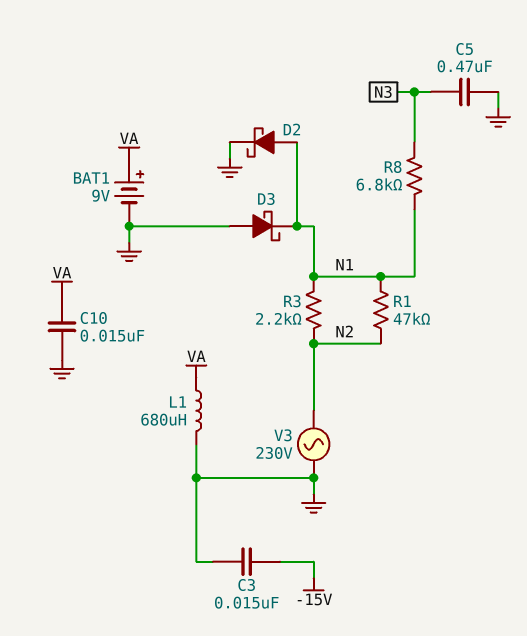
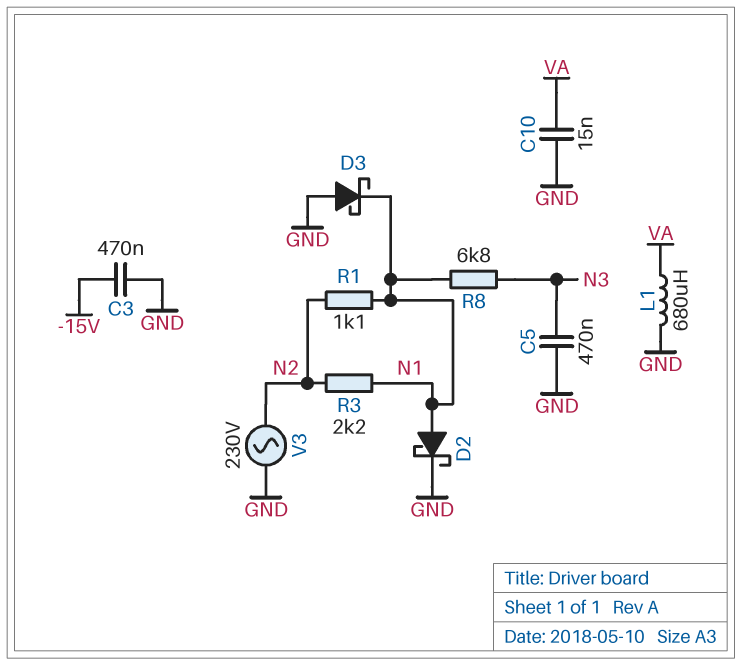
BAT1: 9V (plus VA, minus GND) -> none
C3: 15nF (-15V, GND) -> 470nF (-15V, GND)
R1: 47k (N1, N2) -> 1.1k (N1, N2)

